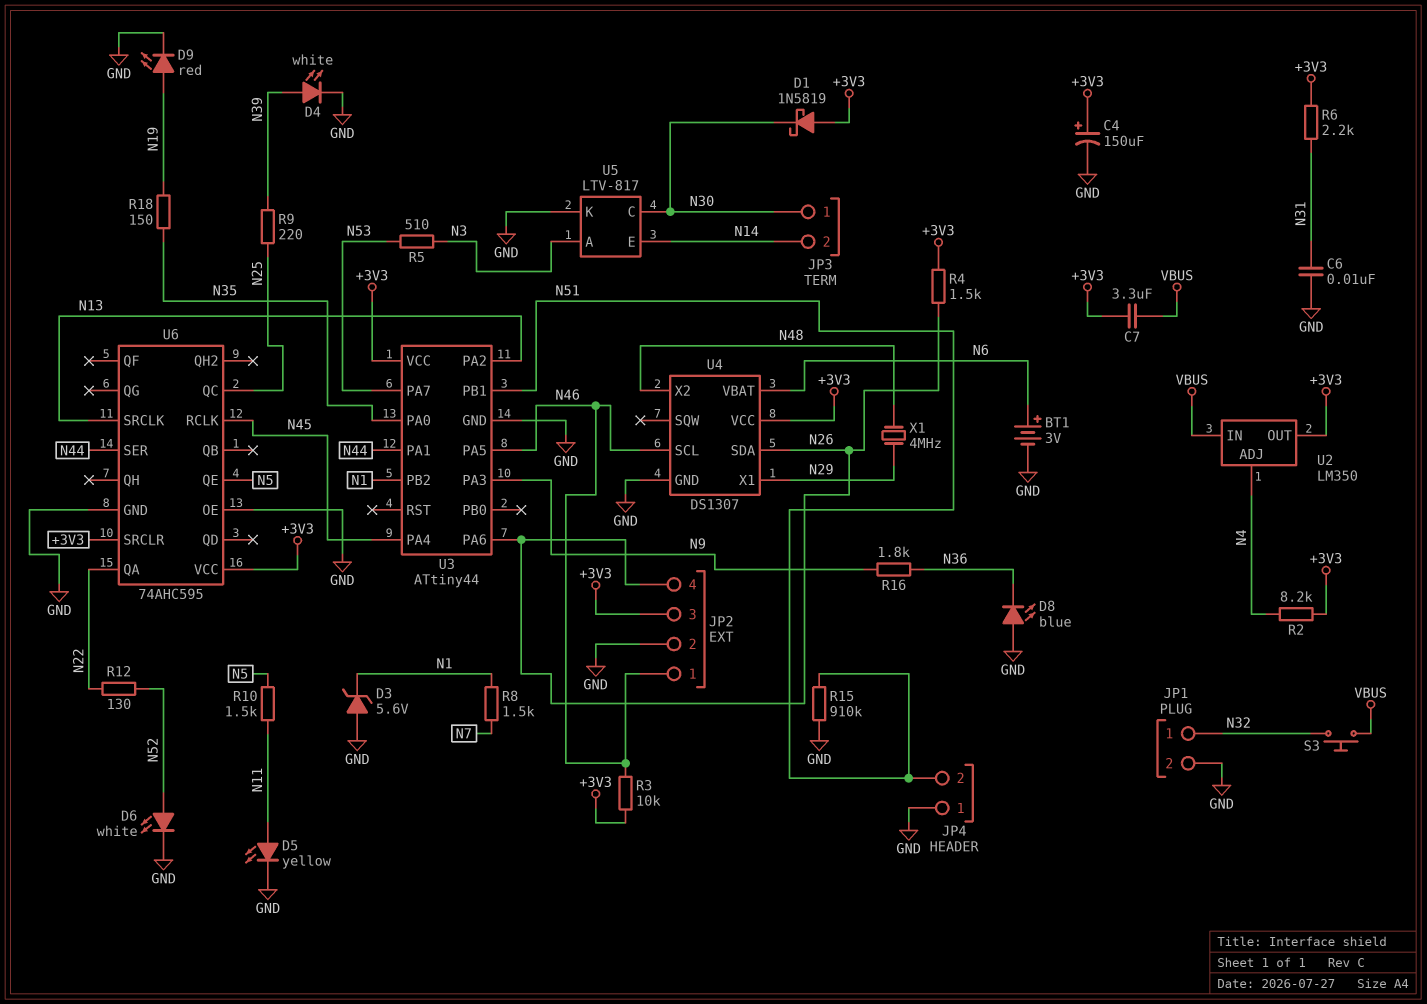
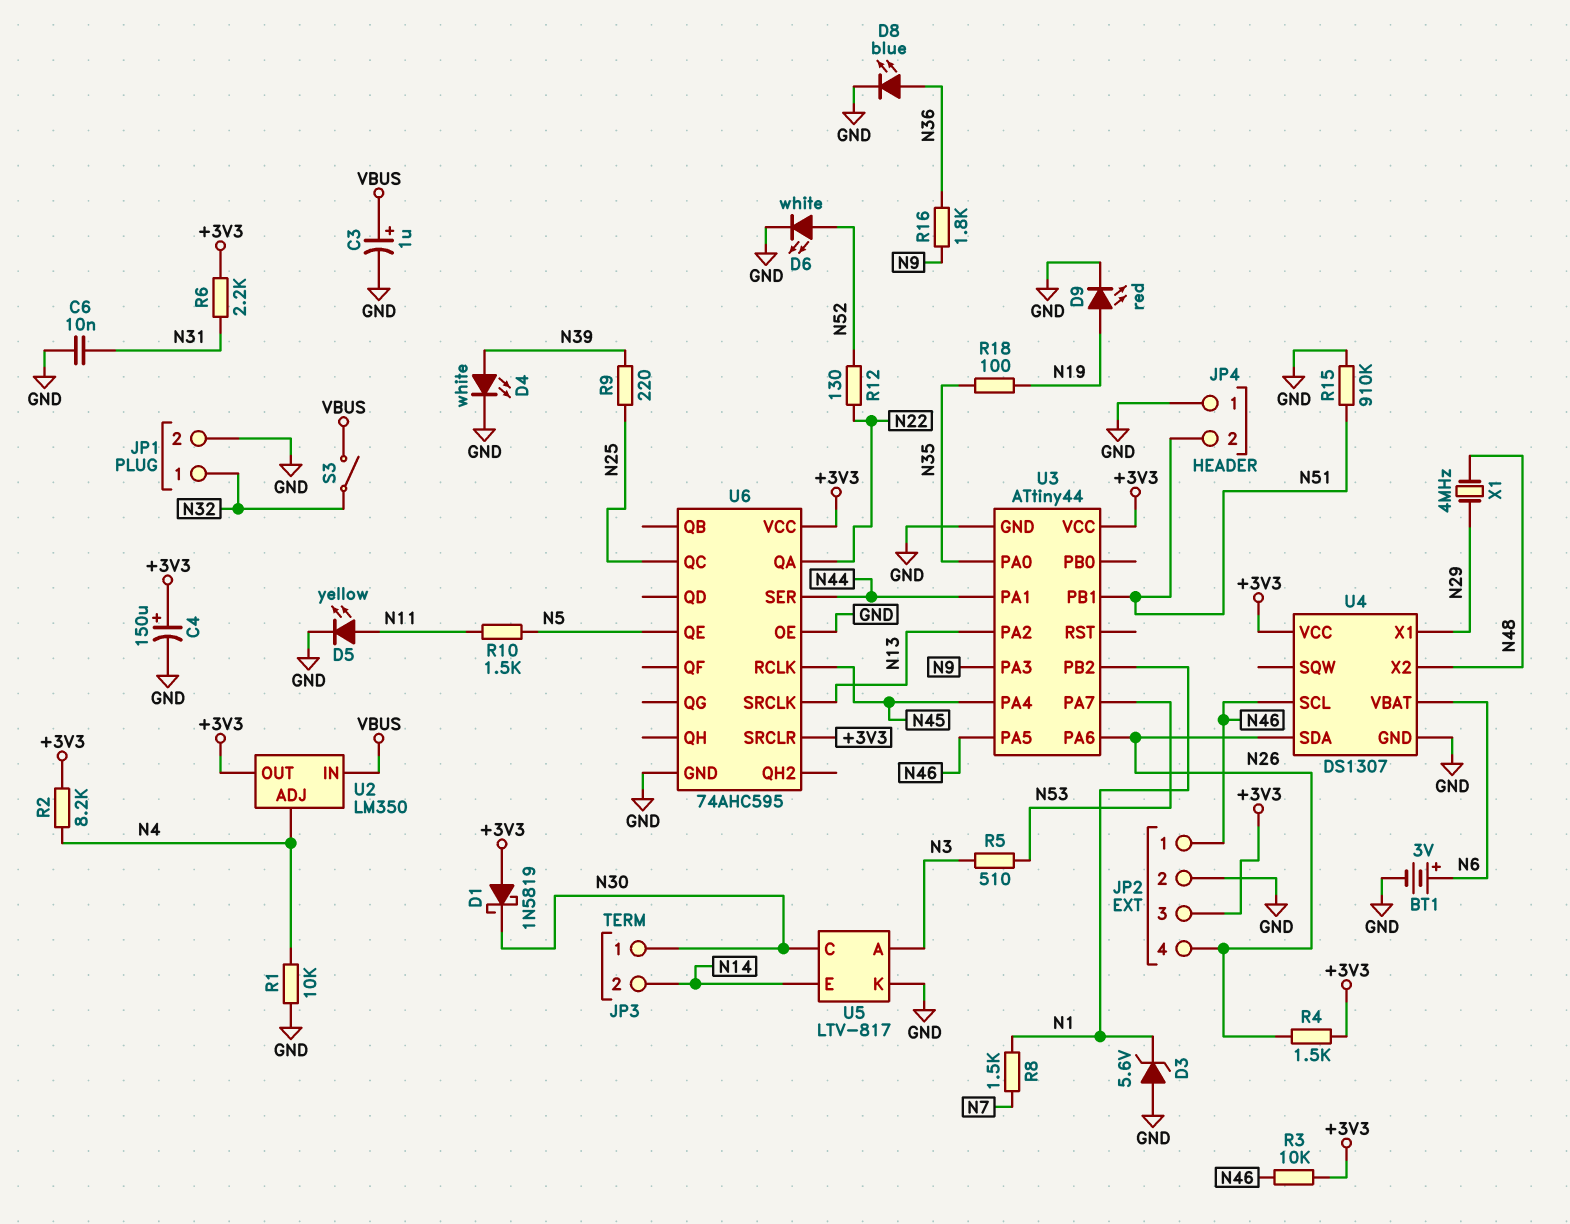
C3: none -> 1uF (plus VBUS, minus GND)
C7: 3.3uF (+3V3, VBUS) -> none
D8: LED blue (A GND, K N36) -> LED blue (A N36, K GND)
R1: none -> 10k (GND, N4)
R18: 150 (N19, N35) -> 100 (N19, N35)
S3: button (N32, VBUS) -> switch (N32, VBUS)

